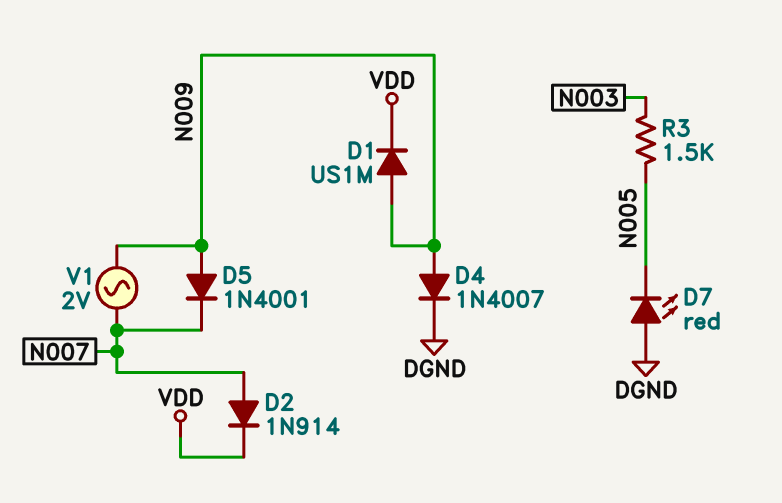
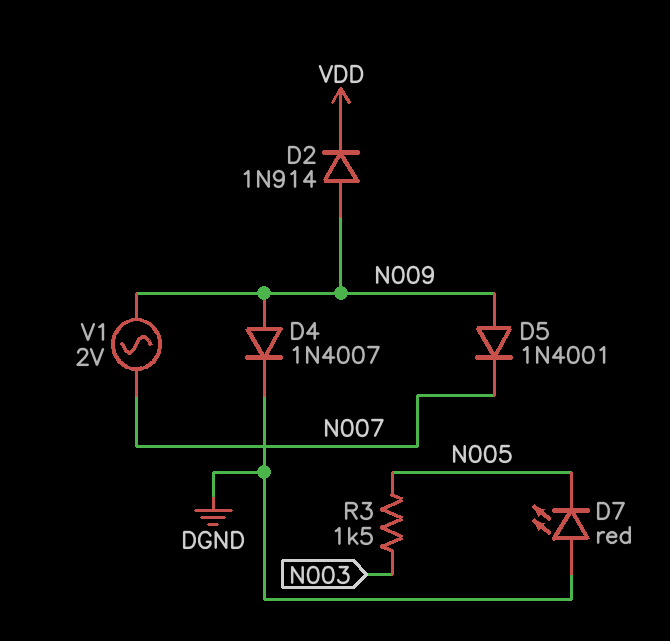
D1: diode US1M (A N009, K VDD) -> none
D2: diode 1N914 (A N007, K VDD) -> diode 1N914 (A N009, K VDD)

